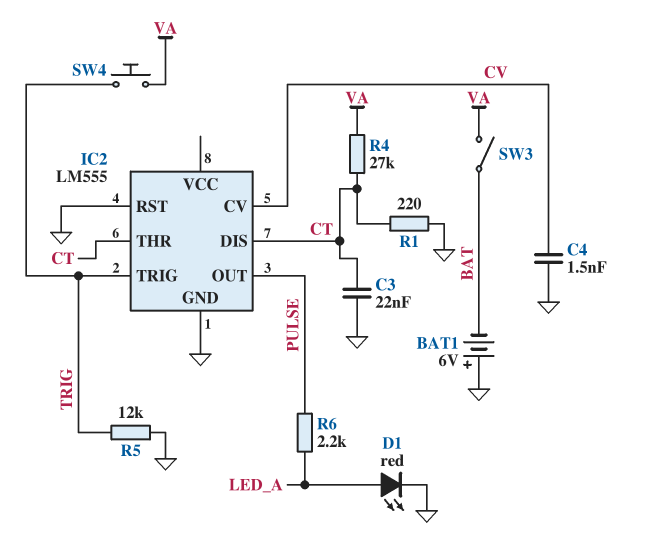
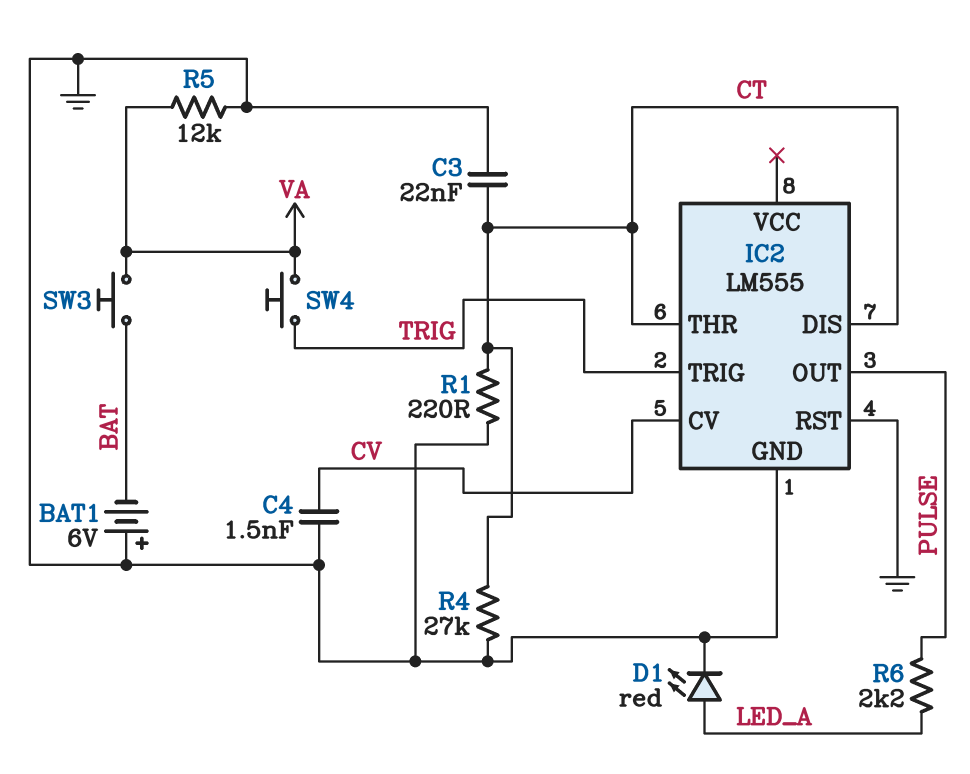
R4: 27k (CT, VA) -> 27k (CT, GND)
R5: 12k (GND, TRIG) -> 12k (GND, VA)
SW3: switch (BAT, VA) -> button (BAT, VA)

